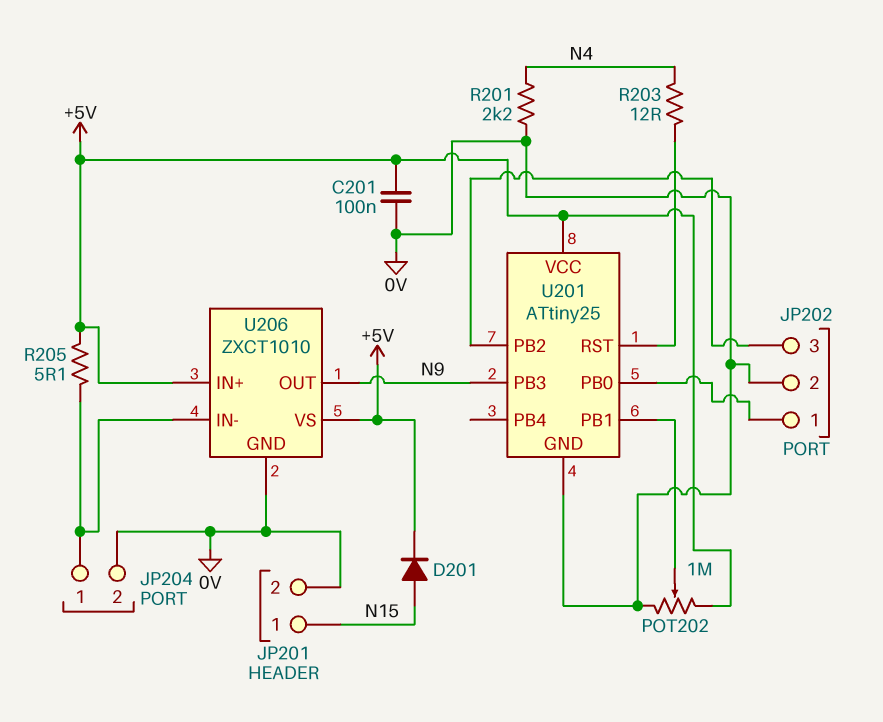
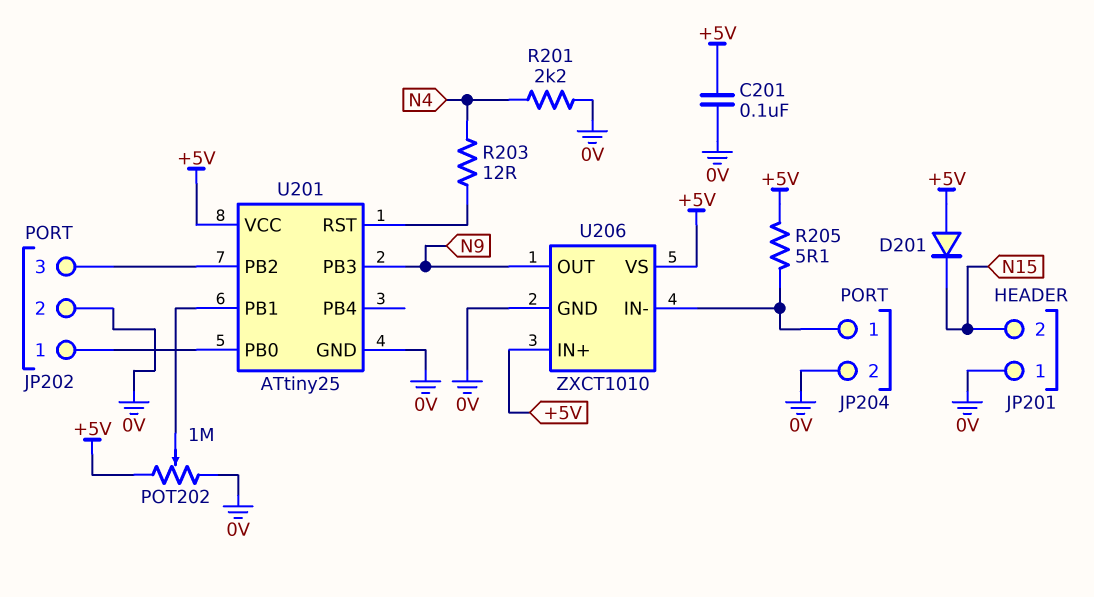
D201: diode (A N15, K +5V) -> diode (A +5V, K N15)
JP201 pin 1: N15 -> 0V
JP201 pin 2: 0V -> N15

